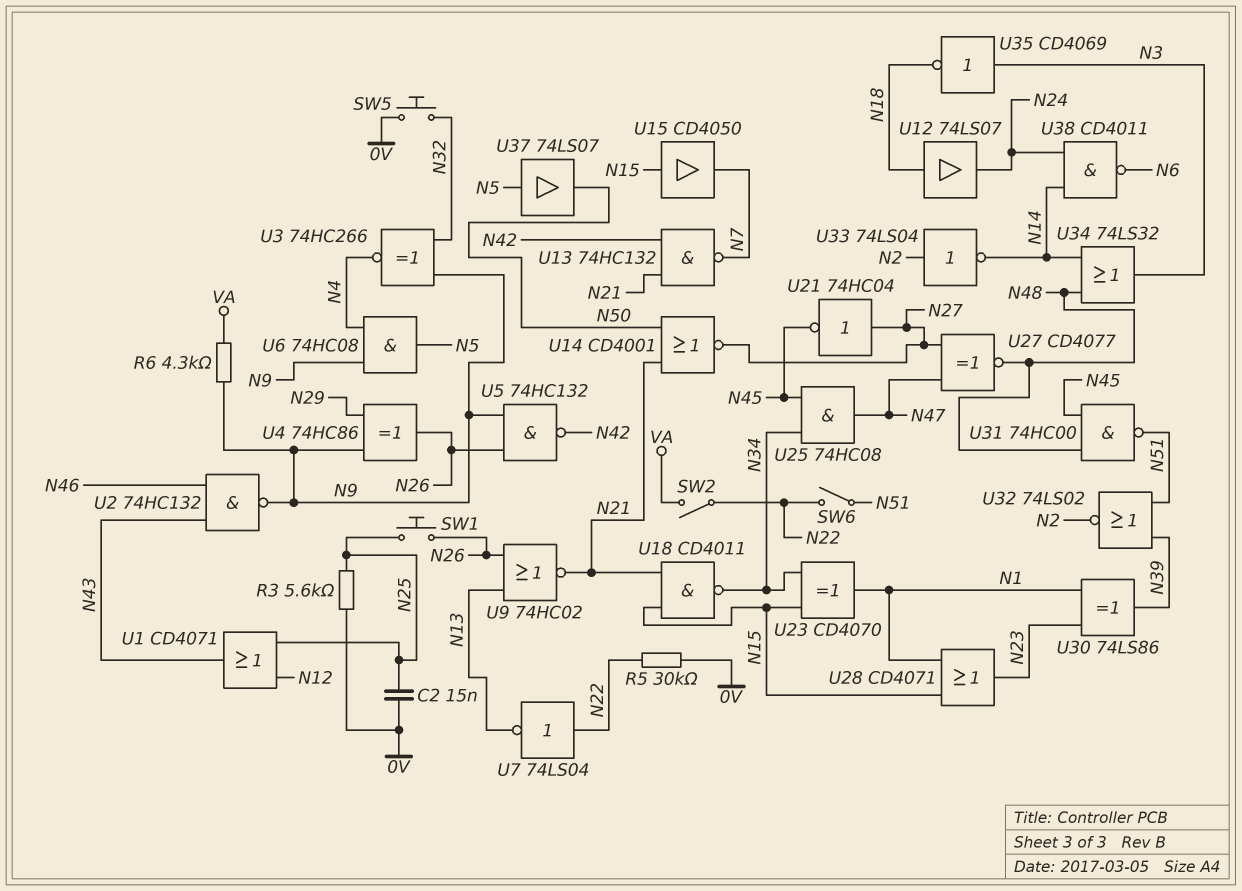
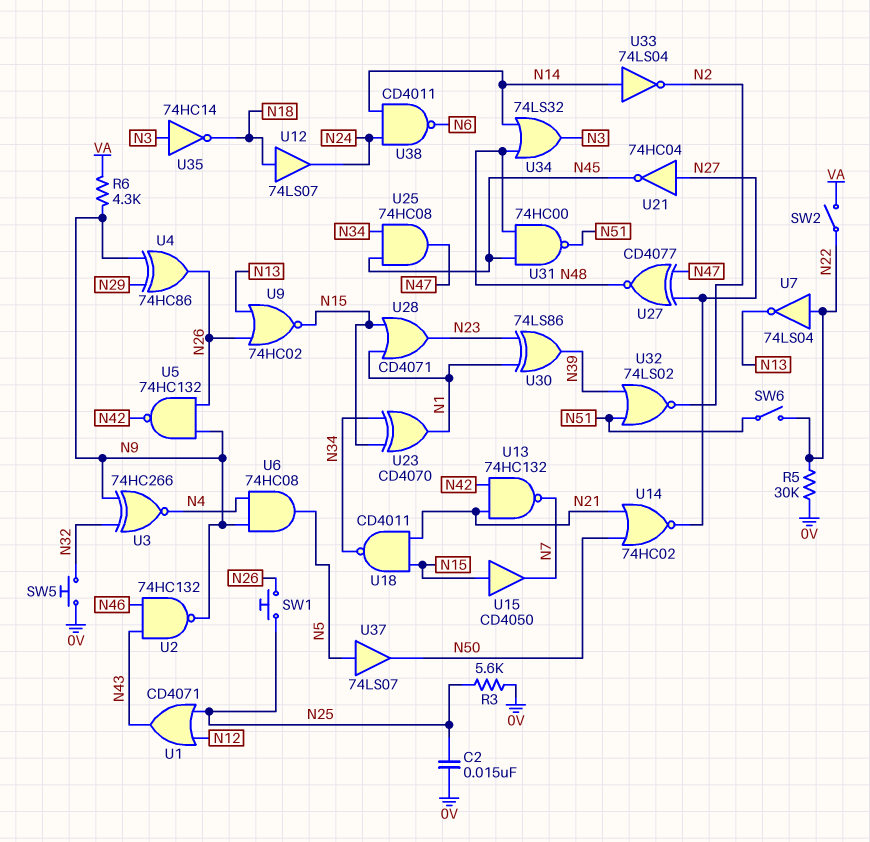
U9: NOR 74HC02 (in N13, in N26, out N21) -> NOR 74HC02 (in N13, in N26, out N15)
U14: NOR CD4001 (in N21, in N50, out N27) -> NOR 74HC02 (in N21, in N50, out N27)
U33: NOT 74LS04 (in N2, out N14) -> NOT 74LS04 (in N14, out N2)
U35: NOT CD4069 (in N3, out N18) -> NOT 74HC14 (in N3, out N18)

